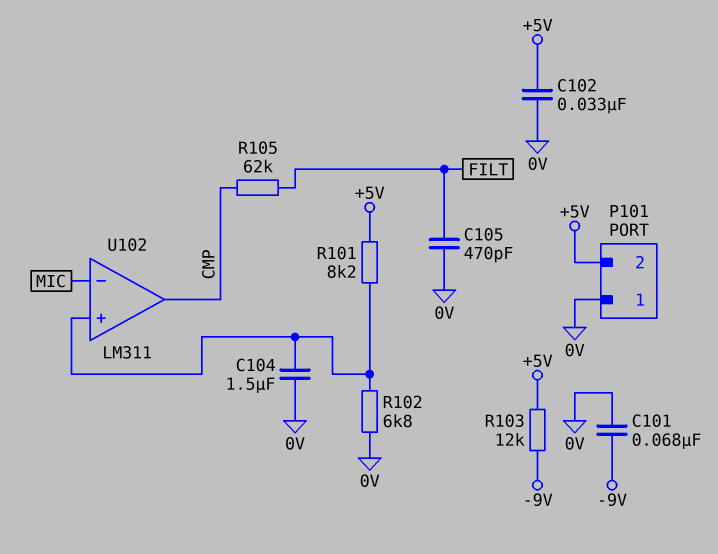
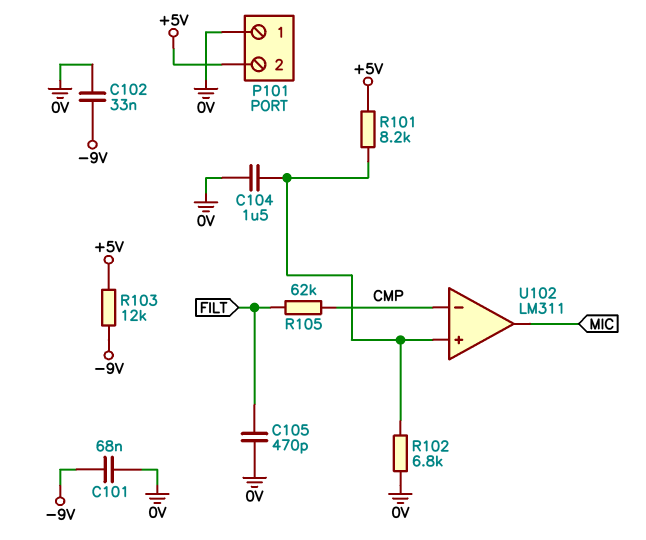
C102: 33nF (+5V, 0V) -> 33nF (-9V, 0V)
U102 pin in-: MIC -> CMP
U102 pin out: CMP -> MIC

